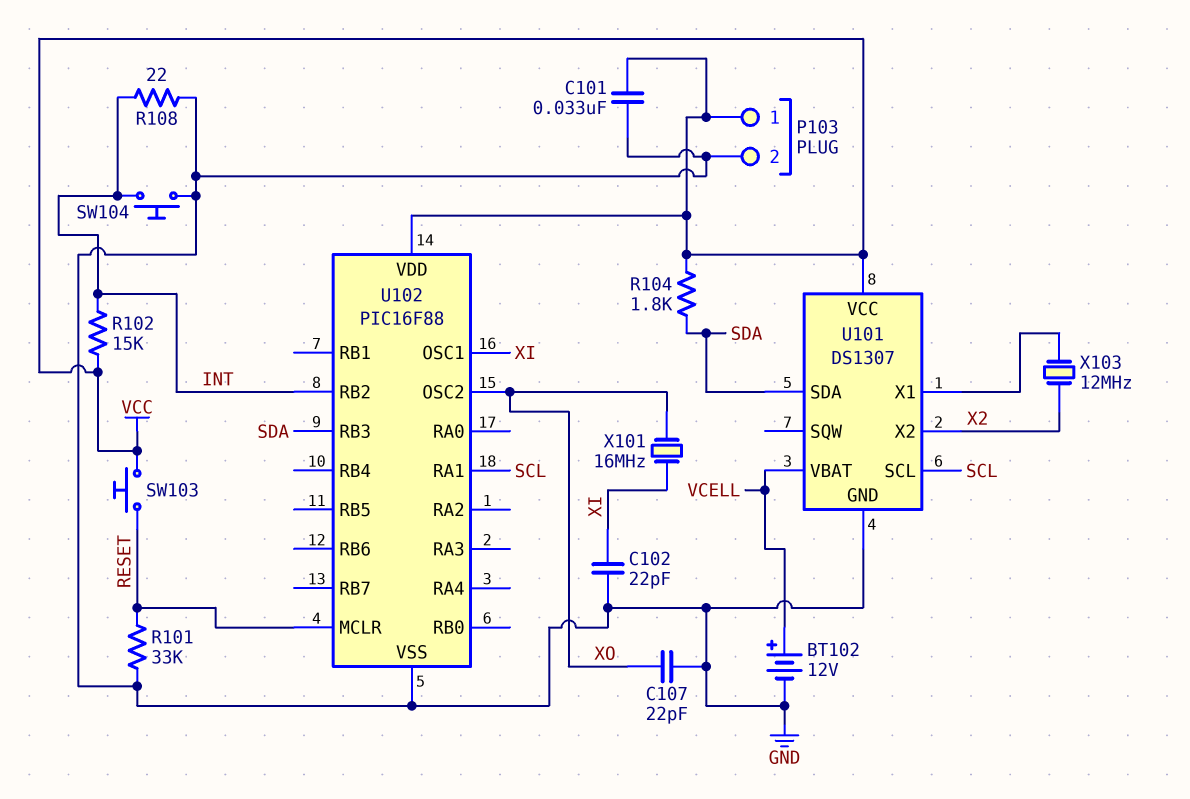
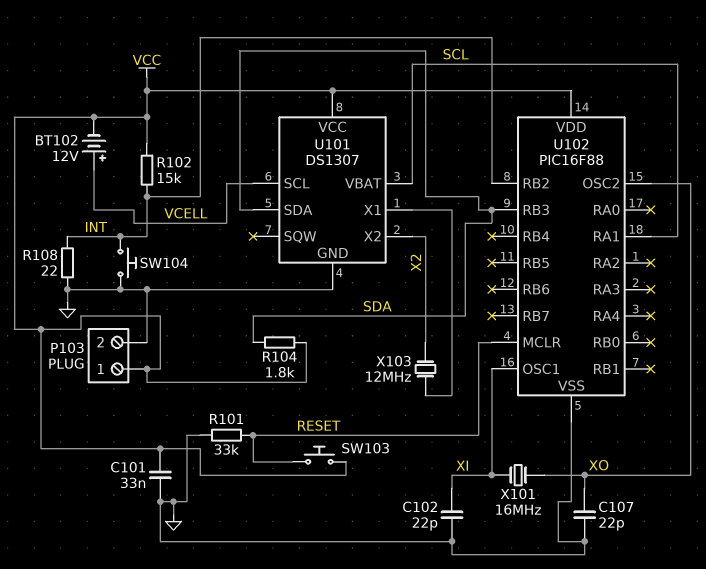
BT102: 12V (plus VCELL, minus GND) -> 12V (plus VCELL, minus VCC)
U101 pin SCL: SCL -> VCELL
U101 pin VBAT: VCELL -> SCL

